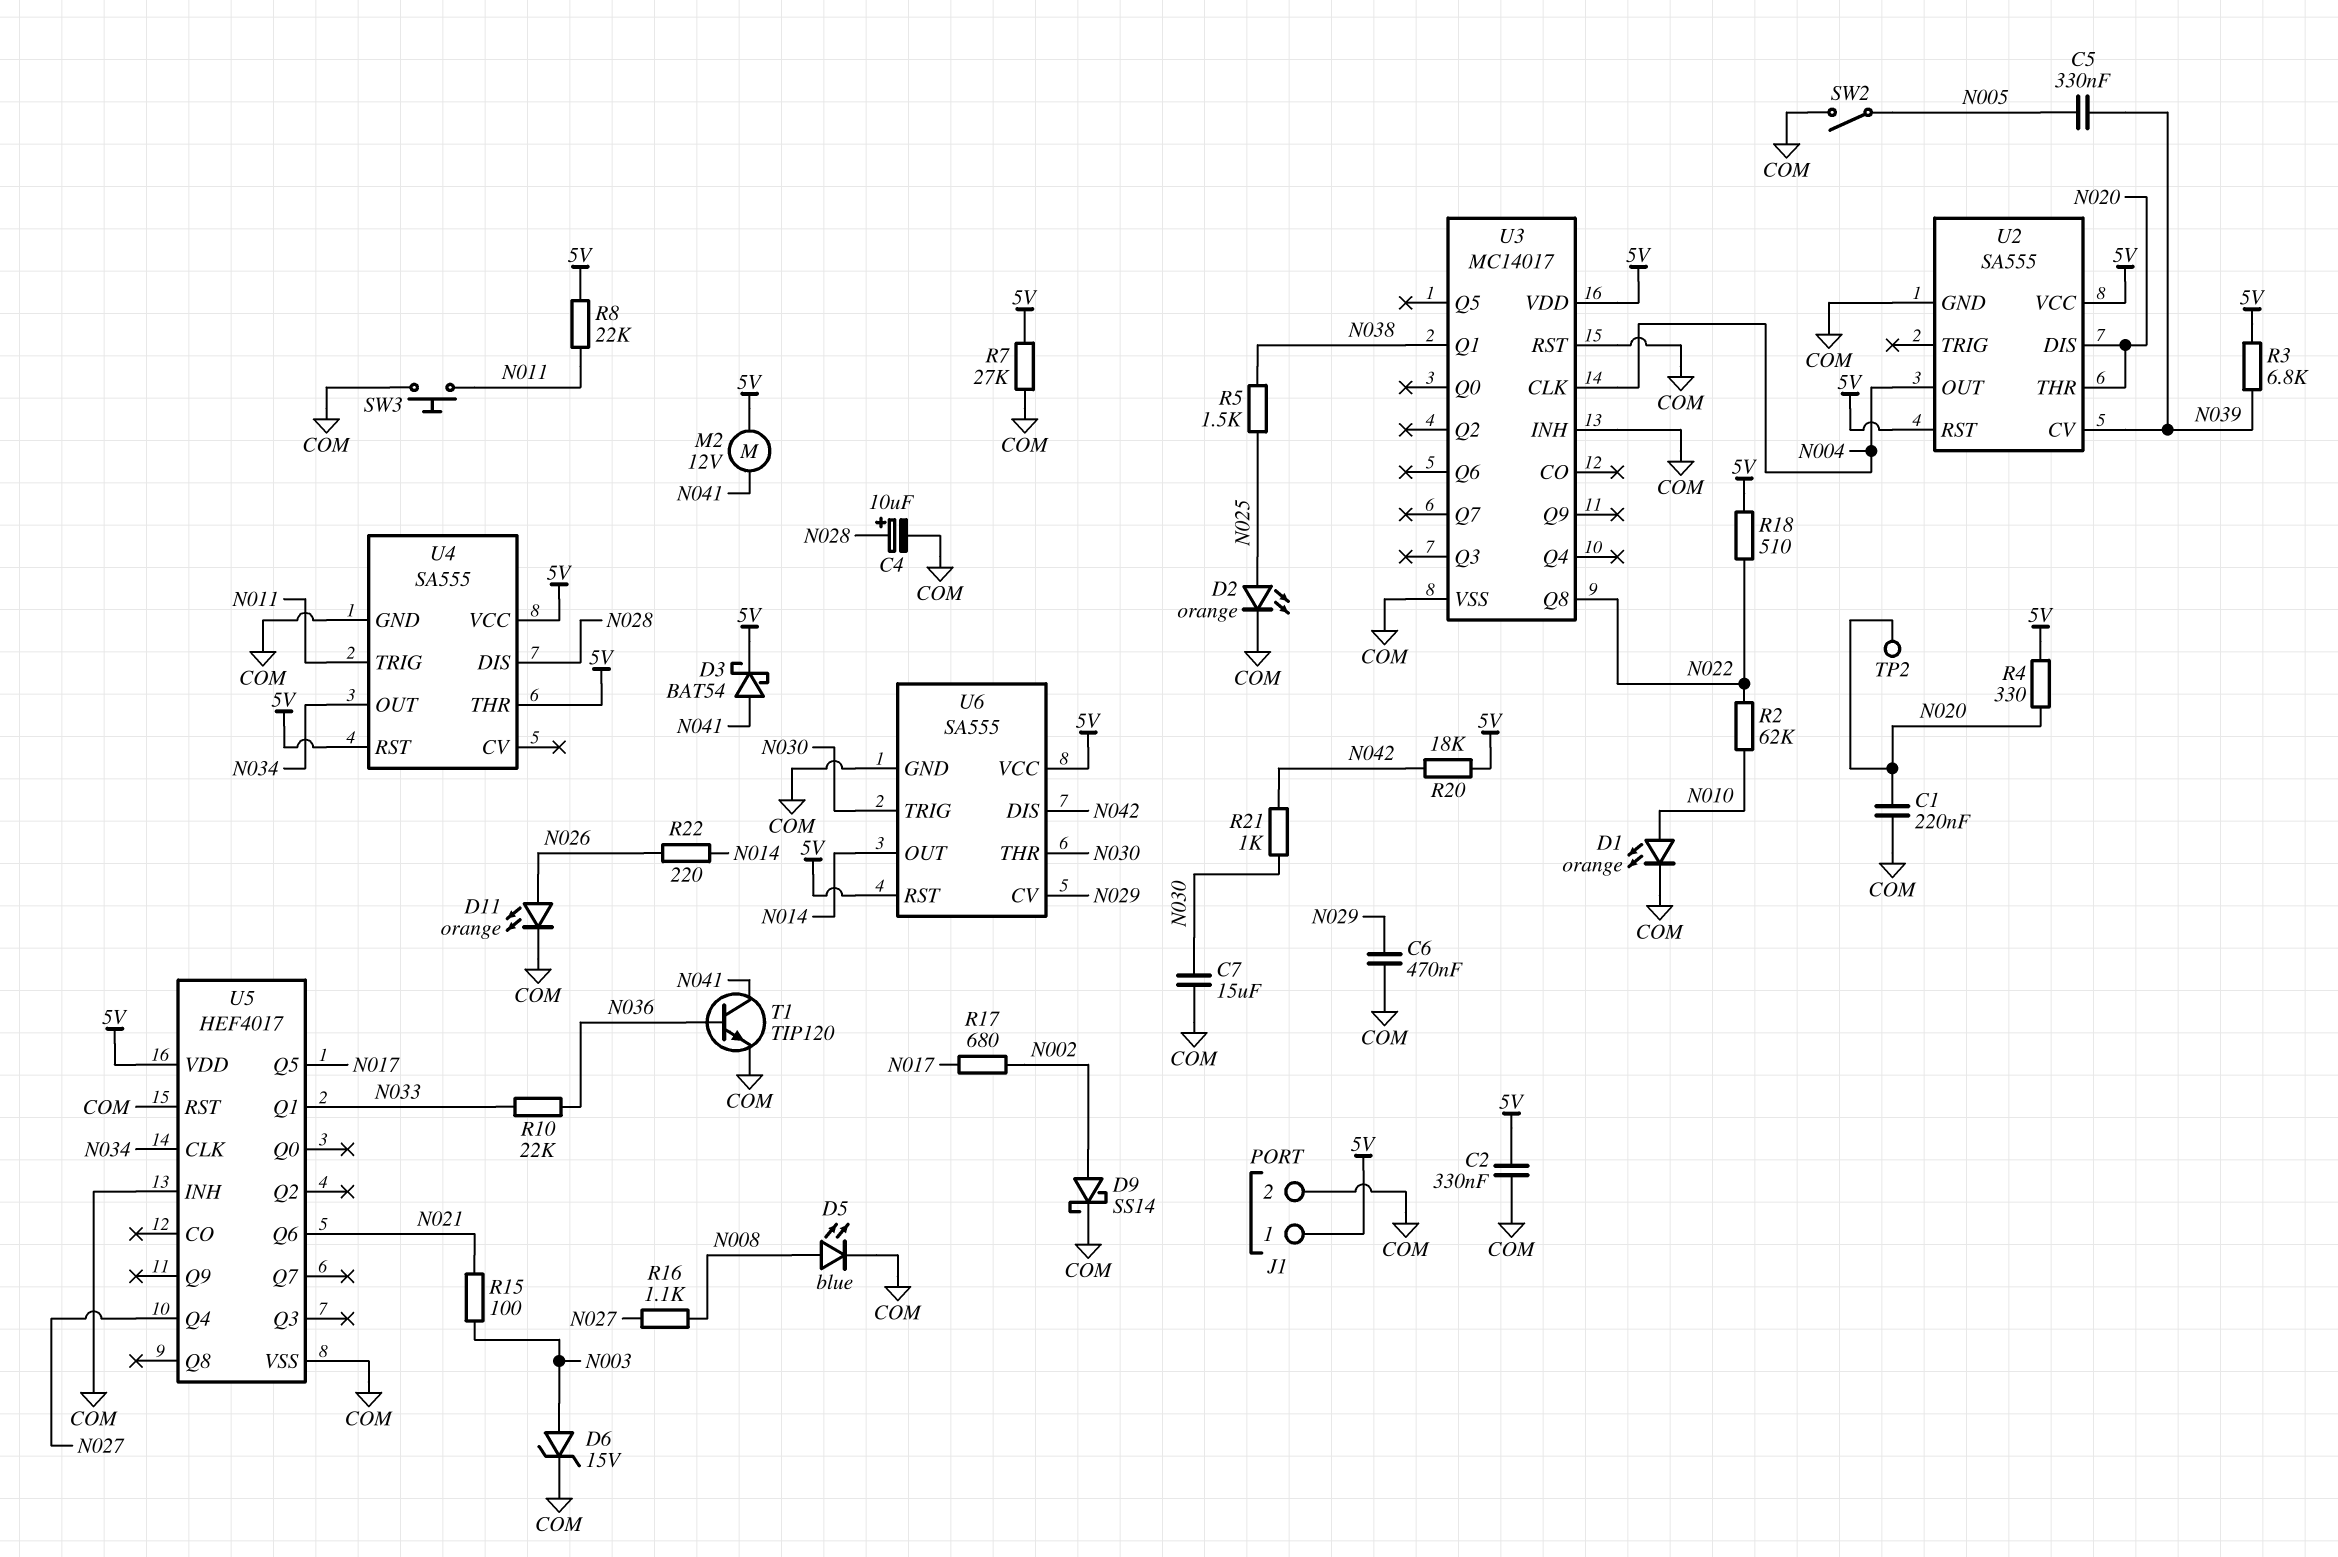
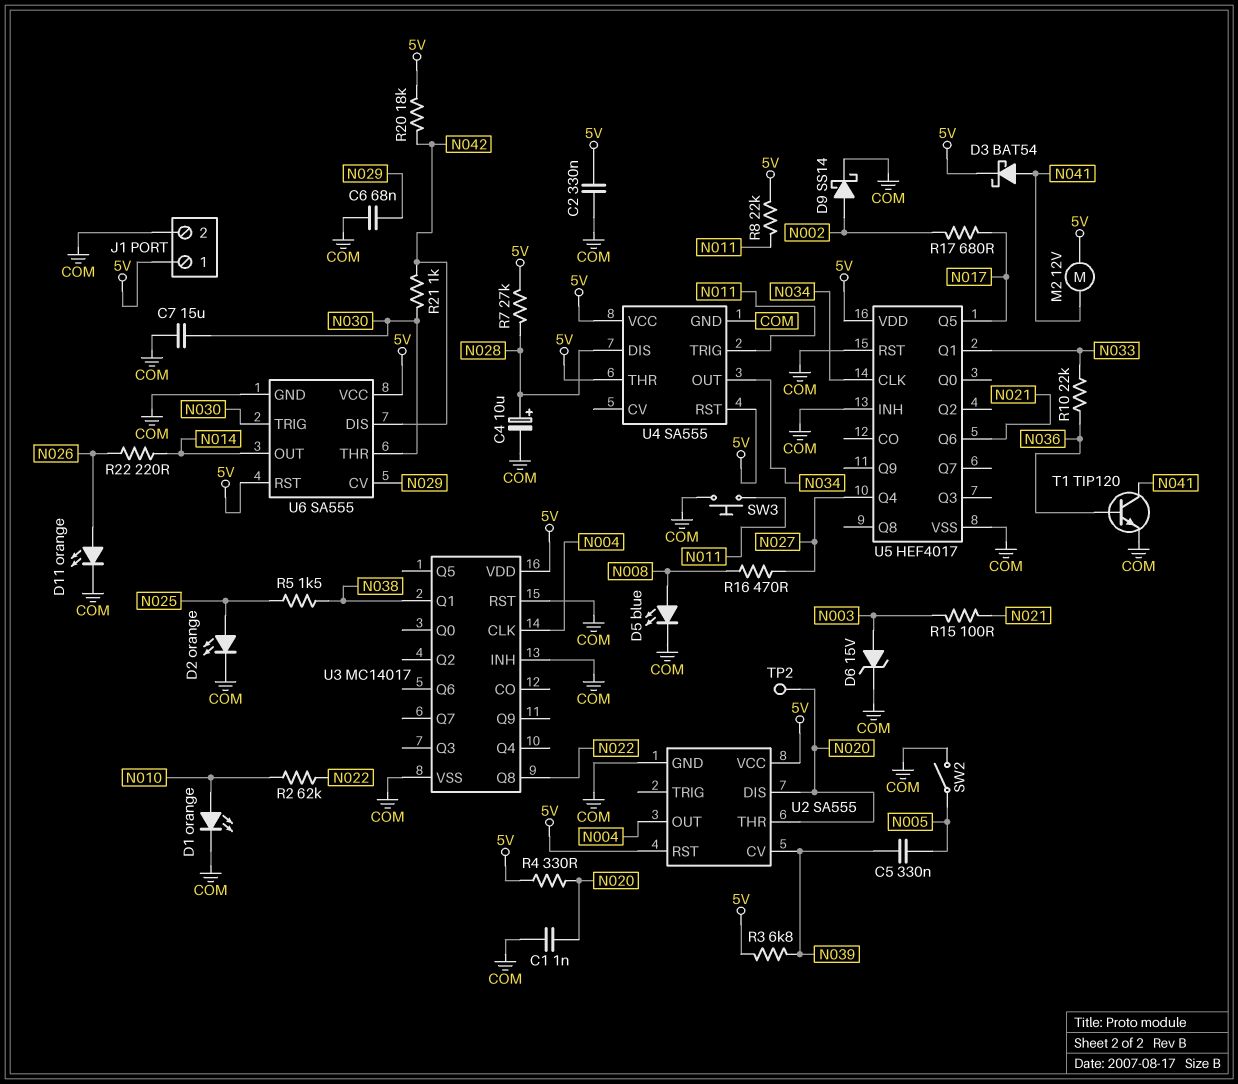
C1: 220nF (COM, N020) -> 1nF (COM, N020)
C6: 470nF (COM, N029) -> 68nF (COM, N029)
R7: 27k (5V, COM) -> 27k (5V, N028)
R16: 1.1k (N008, N027) -> 470 (N008, N027)
R18: 510 (5V, N022) -> none

